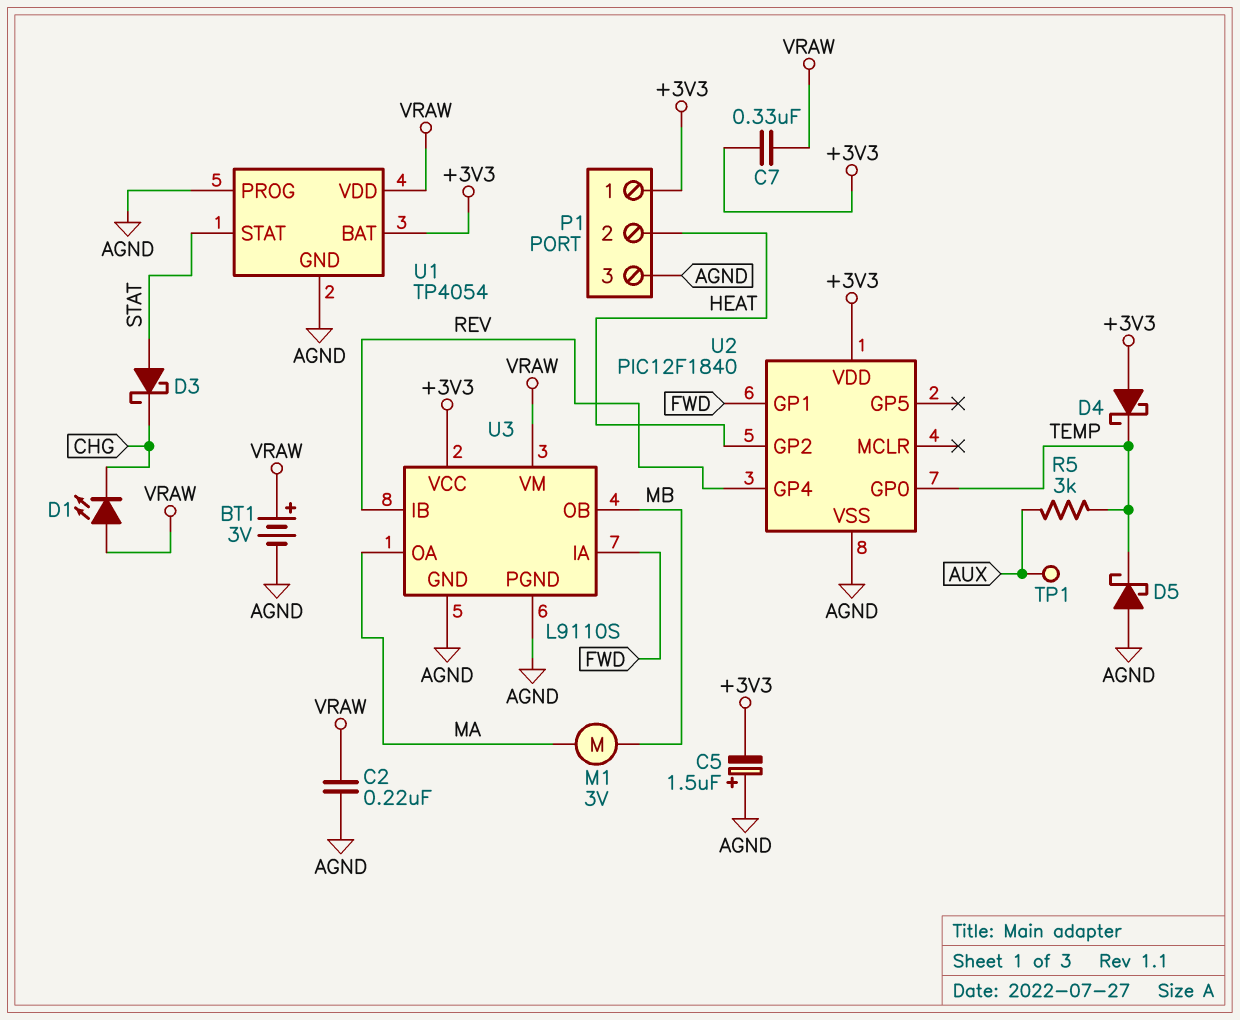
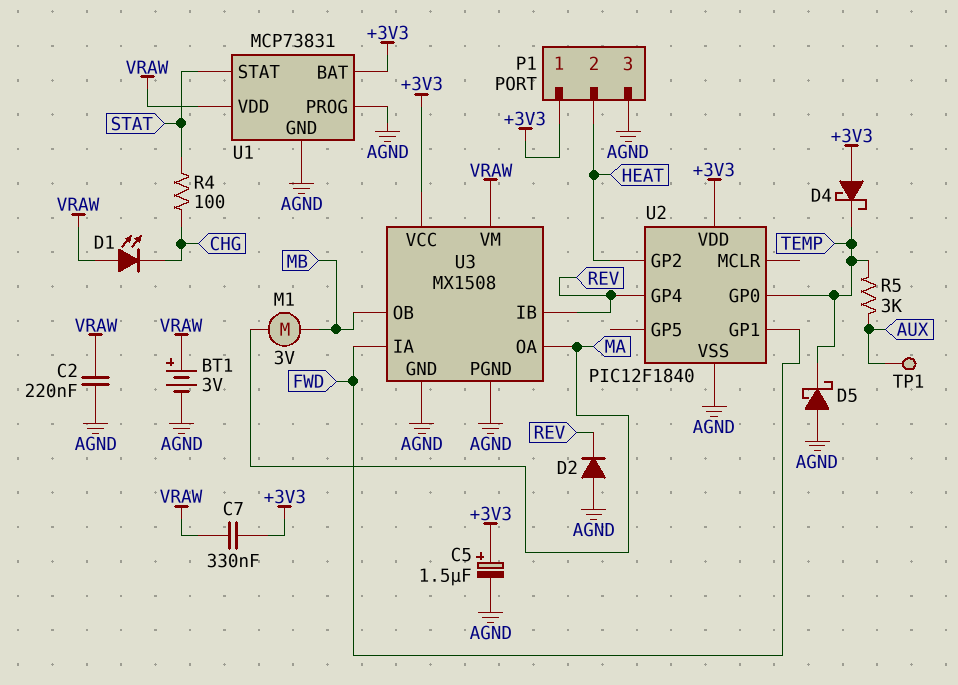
C5: 1.5uF (plus AGND, minus +3V3) -> 1.5uF (plus +3V3, minus AGND)
D2: none -> diode (A AGND, K REV)
D3: schottky (A STAT, K CHG) -> none
R4: none -> 100 (CHG, STAT)
U1: TP4054 -> MCP73831
U3: L9110S -> MX1508

